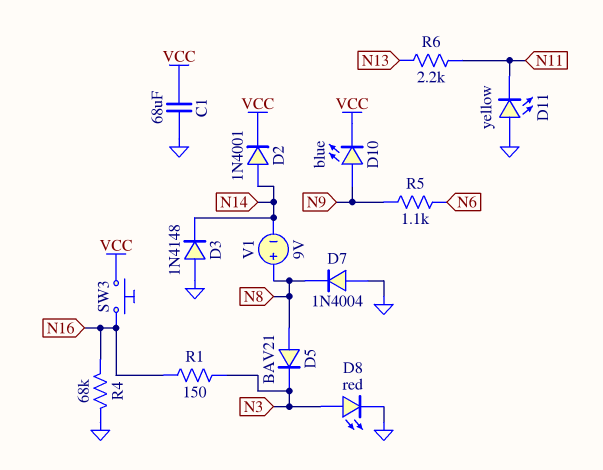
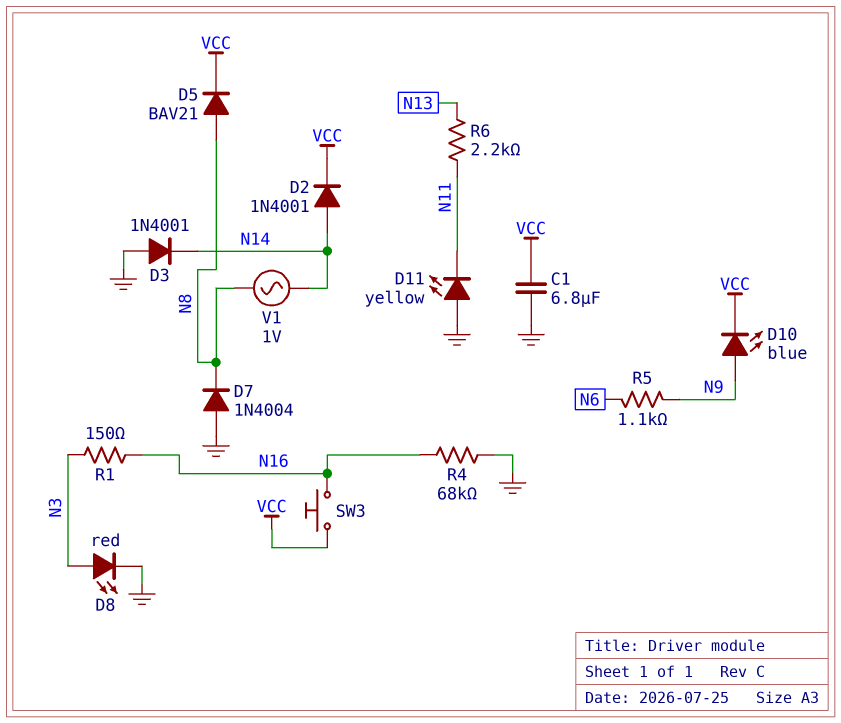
C1: 68uF (GND, VCC) -> 6.8uF (GND, VCC)
D3: diode 1N4148 (A GND, K N14) -> diode 1N4001 (A GND, K N14)
D5: diode BAV21 (A N8, K N3) -> diode BAV21 (A N8, K VCC)
V1: 9V (plus N8, minus N14) -> AC 1V (N8, N14)

